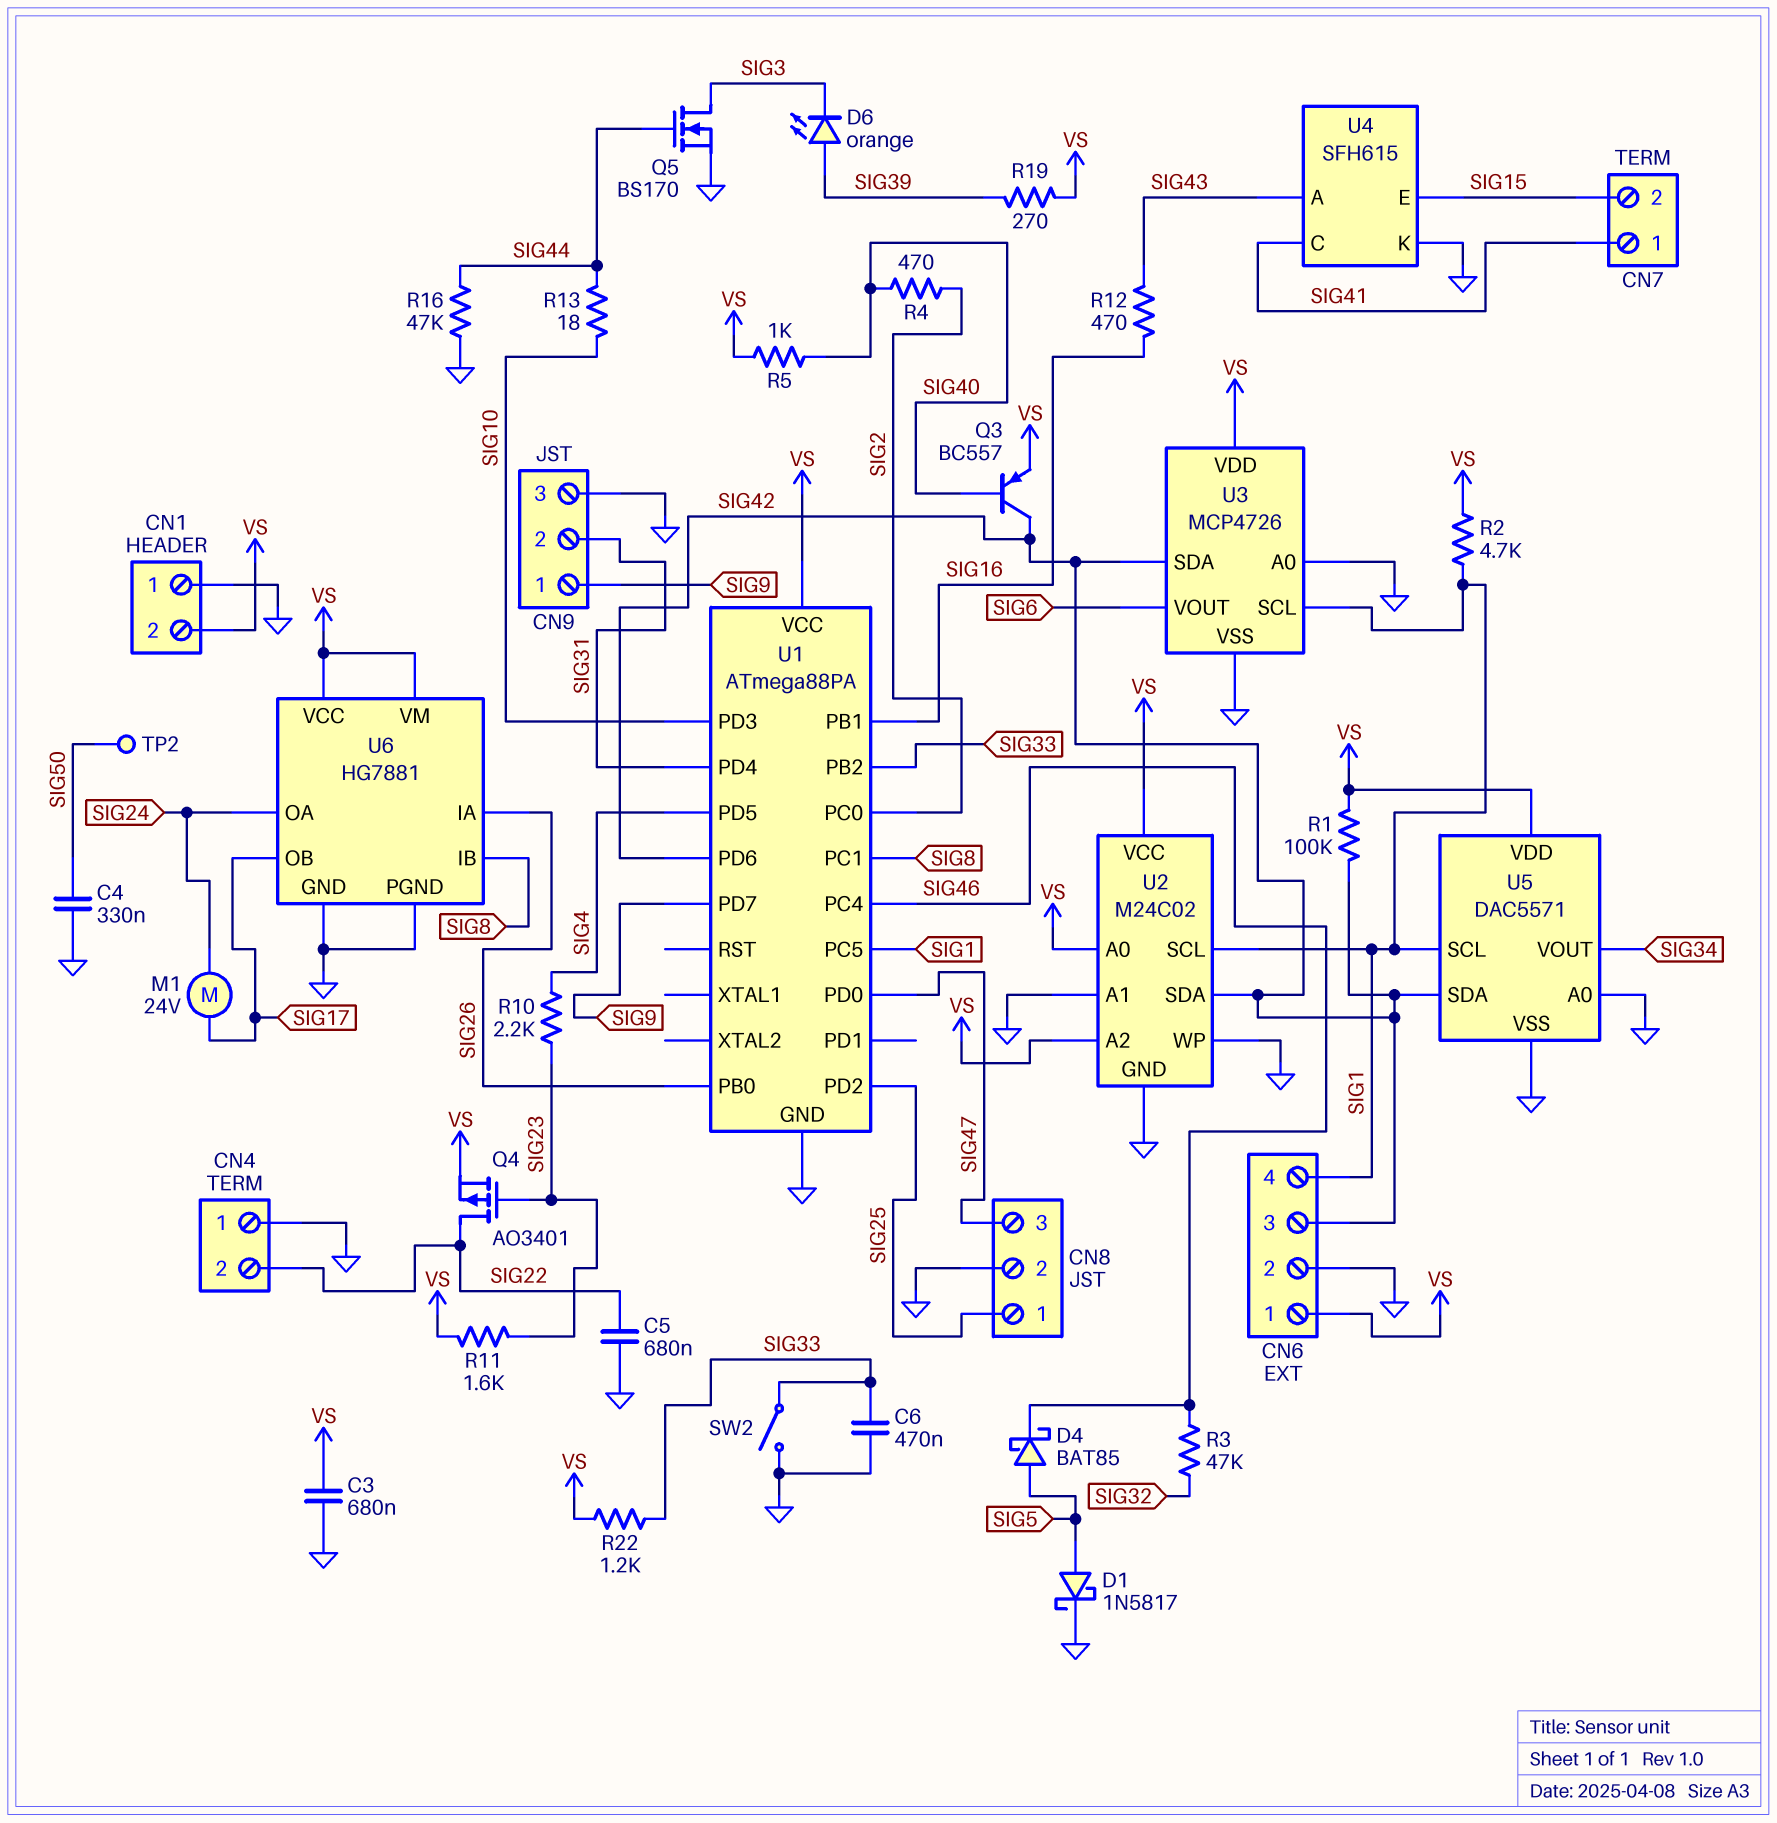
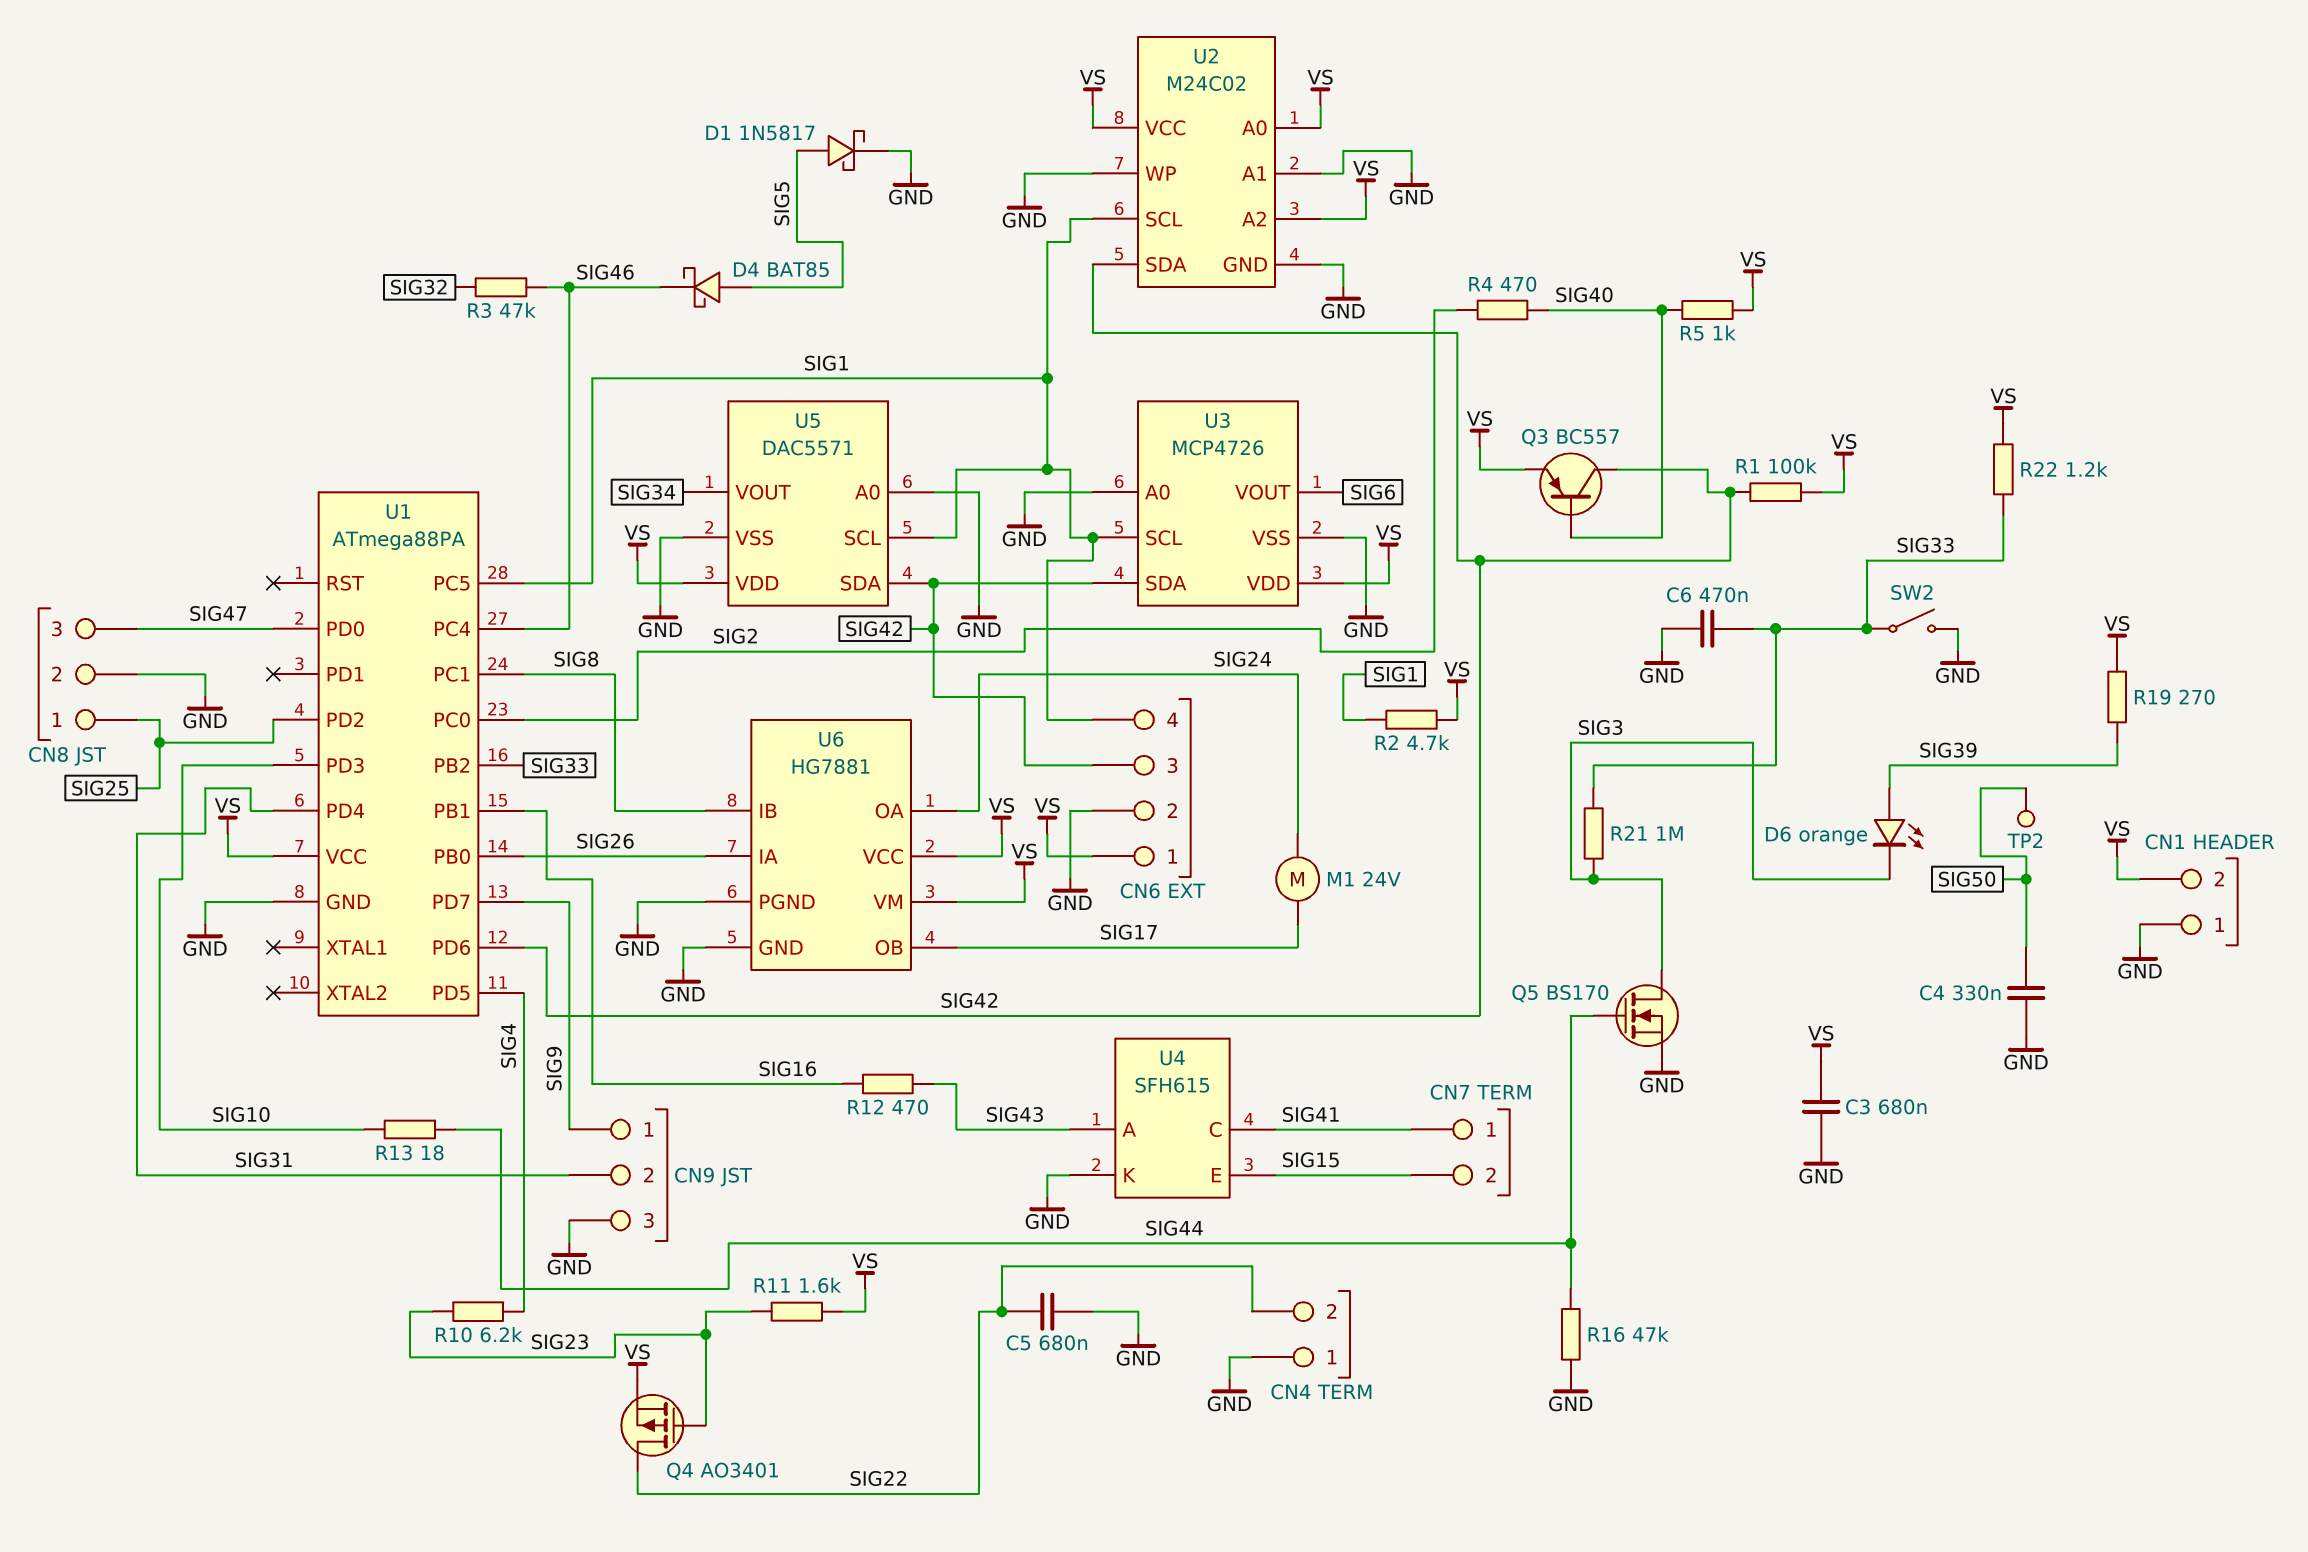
R10: 2.2k (SIG4, SIG23) -> 6.2k (SIG4, SIG23)
R21: none -> 1M (SIG3, SIG33)

